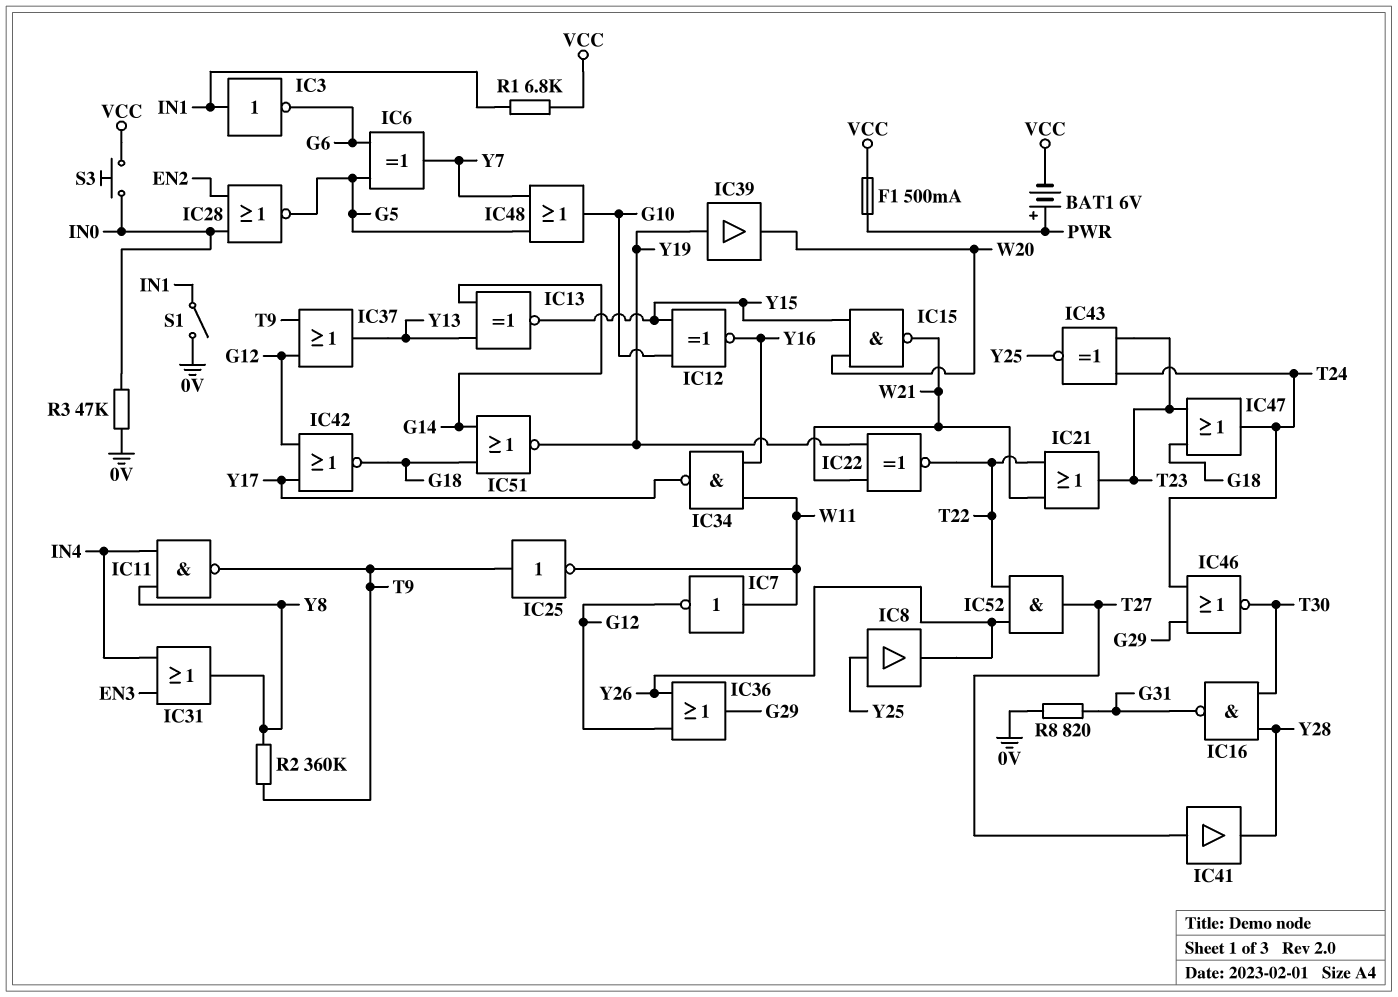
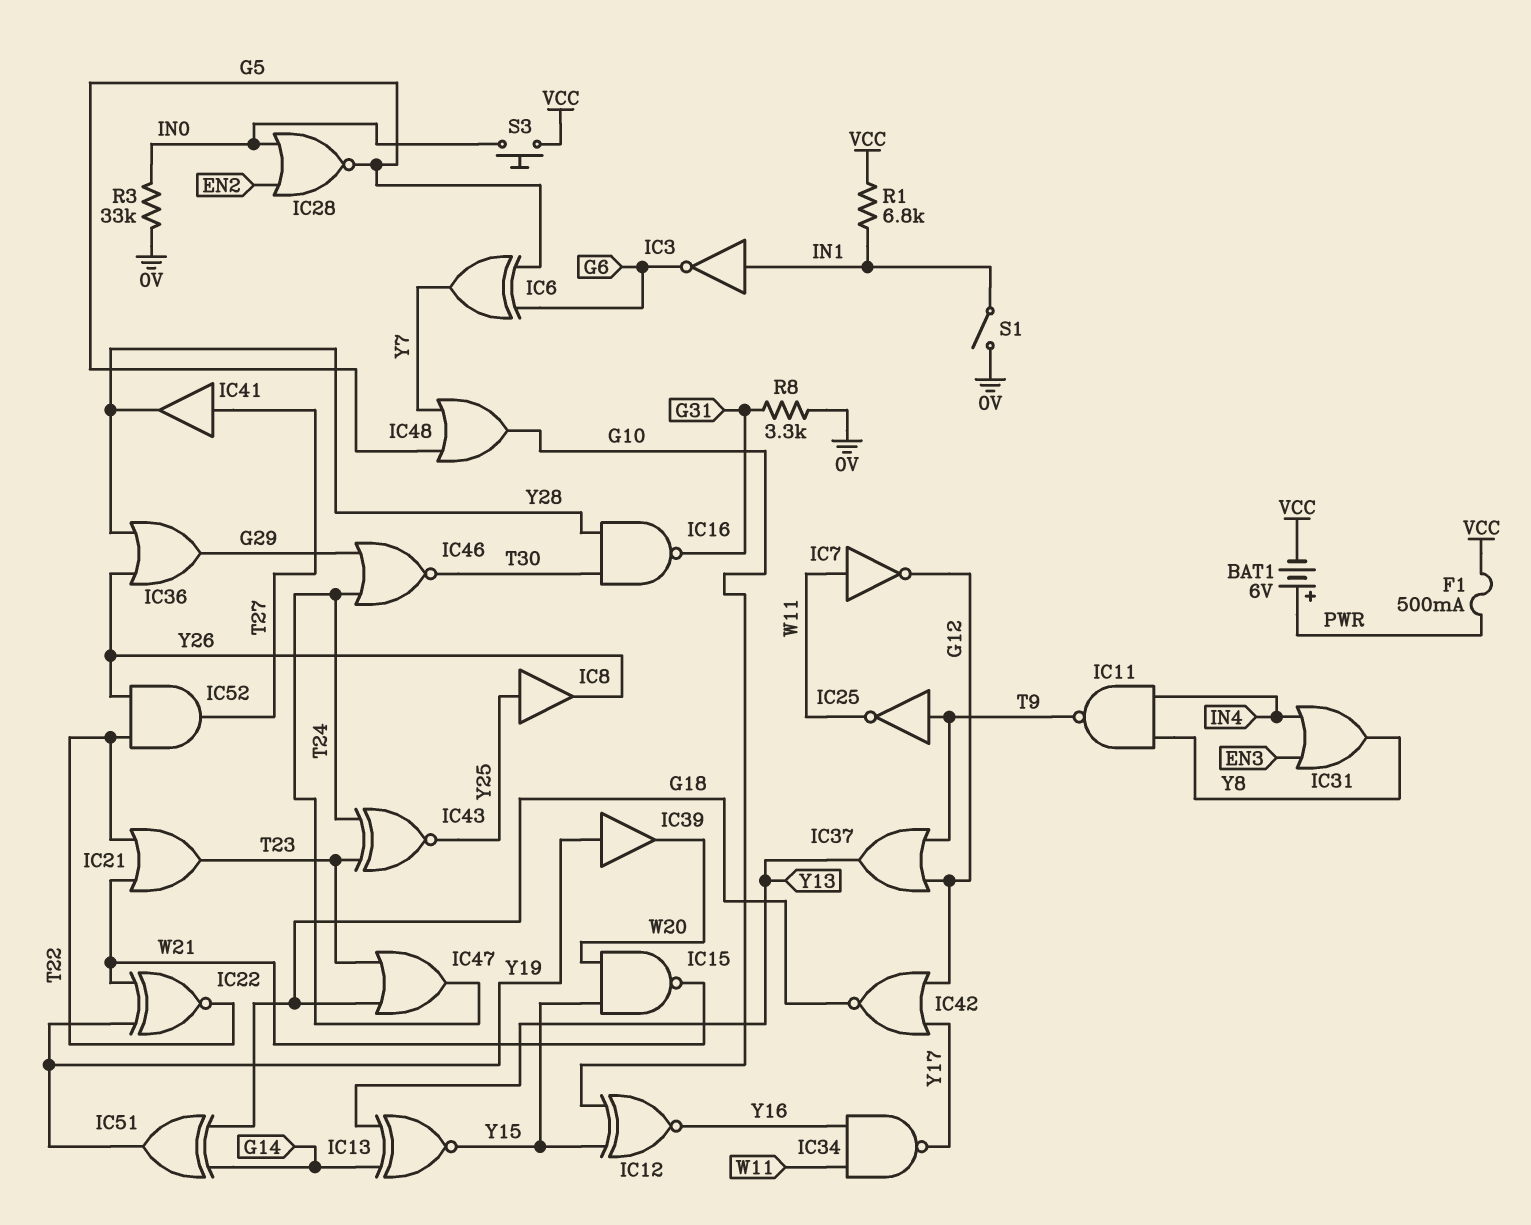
IC36: OR (in G12, in Y26, out G29) -> OR (in Y26, in Y28, out G29)
IC51: NOR (in G14, in G18, out Y19) -> XOR (in G14, in G18, out Y19)
R2: 360k (T9, Y8) -> none
R3: 47k (0V, IN0) -> 33k (0V, IN0)
R8: 820 (0V, G31) -> 3.3k (0V, G31)

